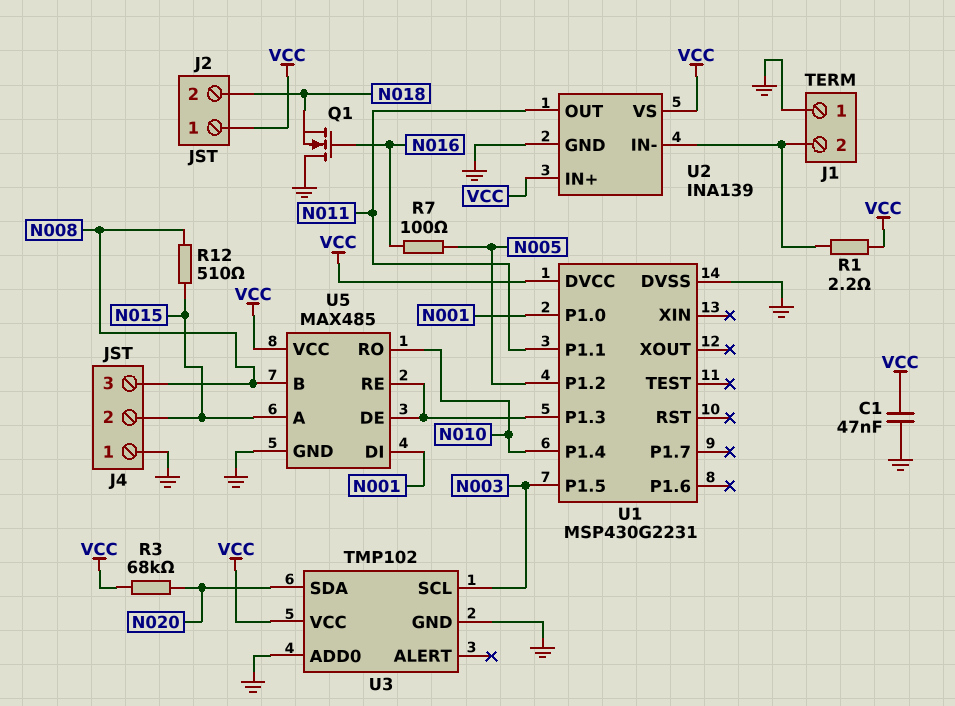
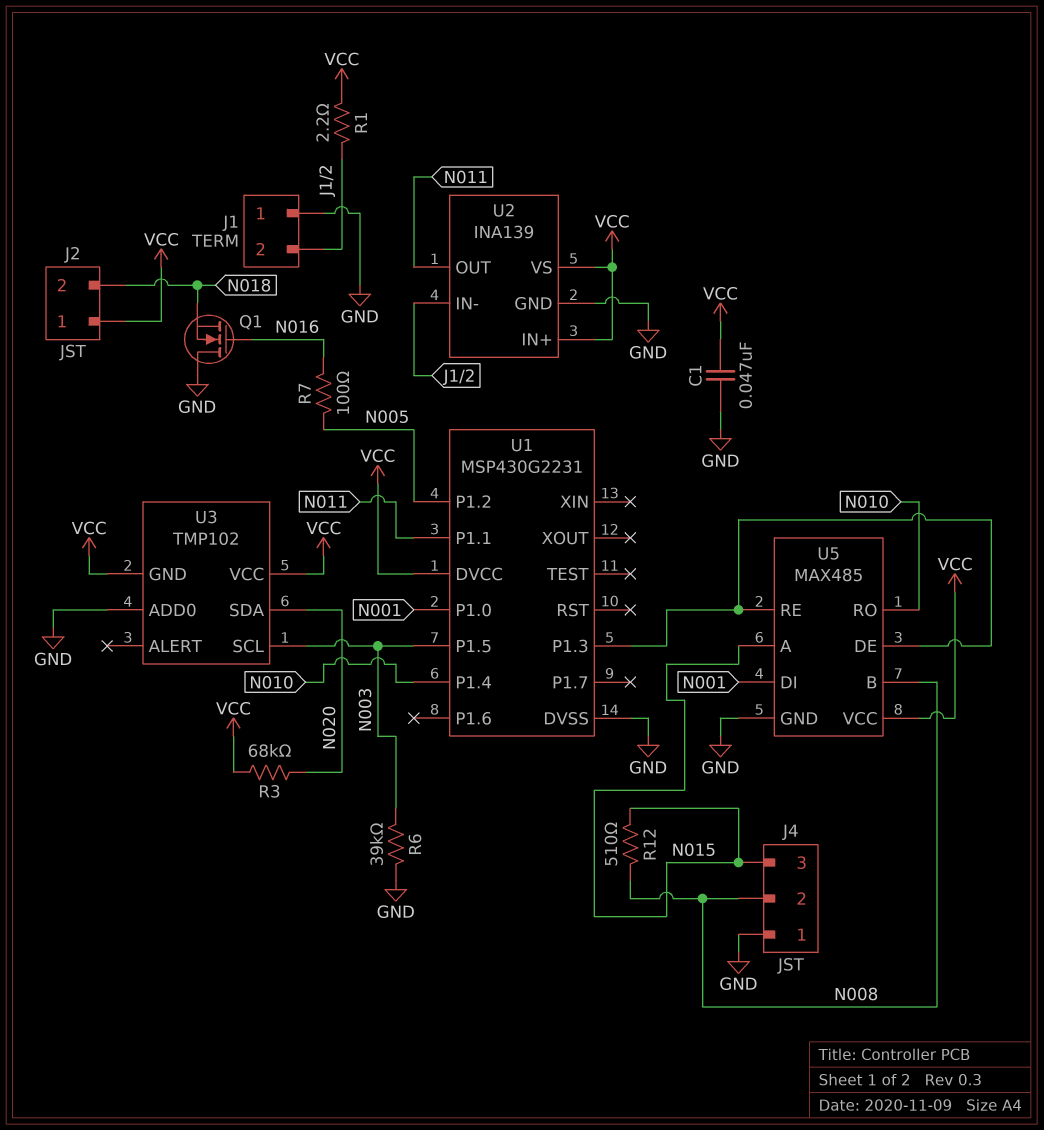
J4 pin 2: N015 -> N008
J4 pin 3: N008 -> N015
R6: none -> 39k (GND, N003)
U3 pin GND: GND -> VCC

